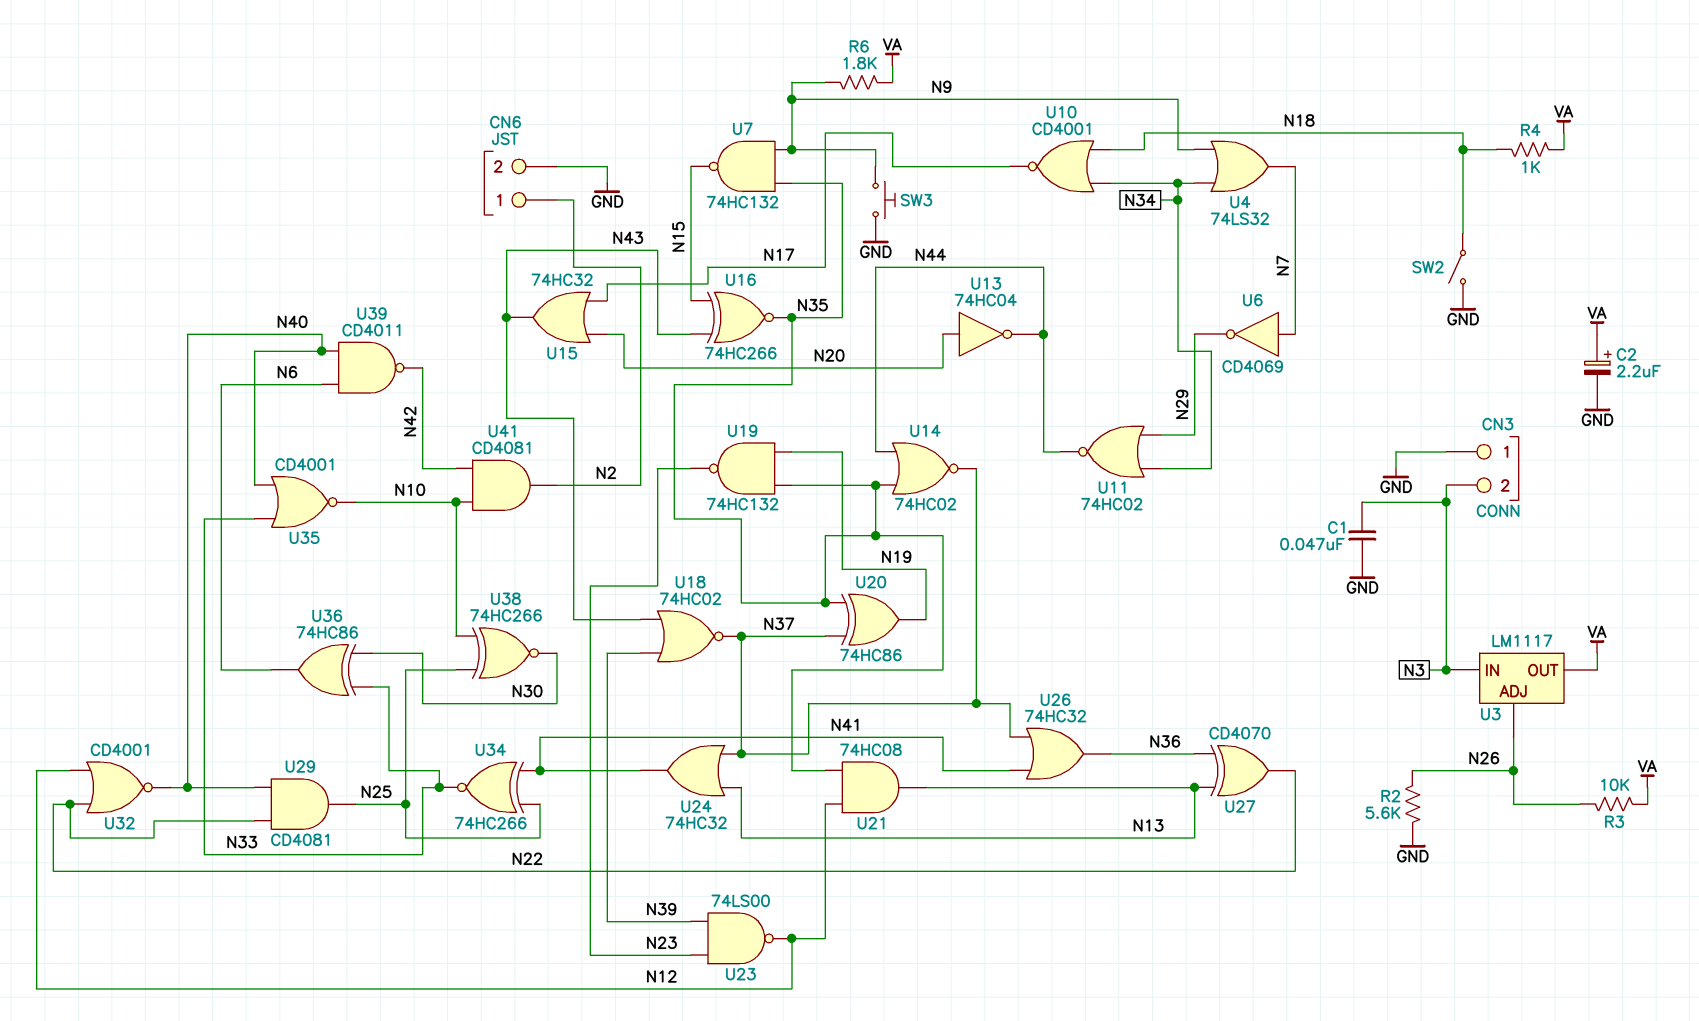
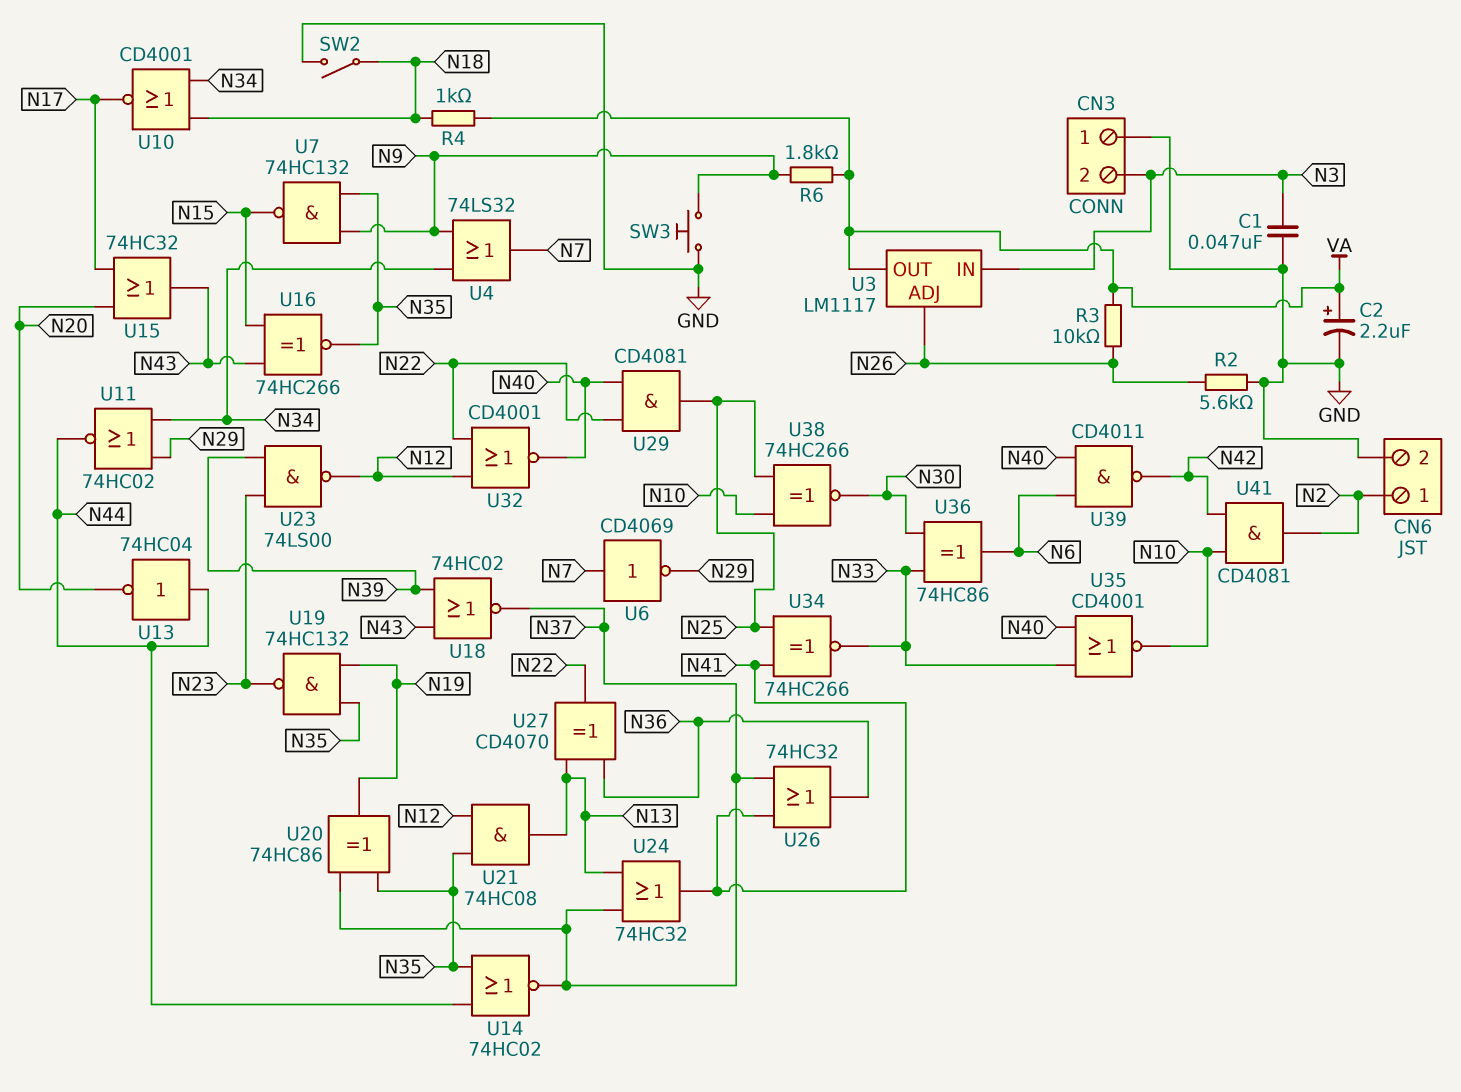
U13: NOT 74HC04 (in N20, out N44) -> NOT 74HC04 (in N44, out N20)

